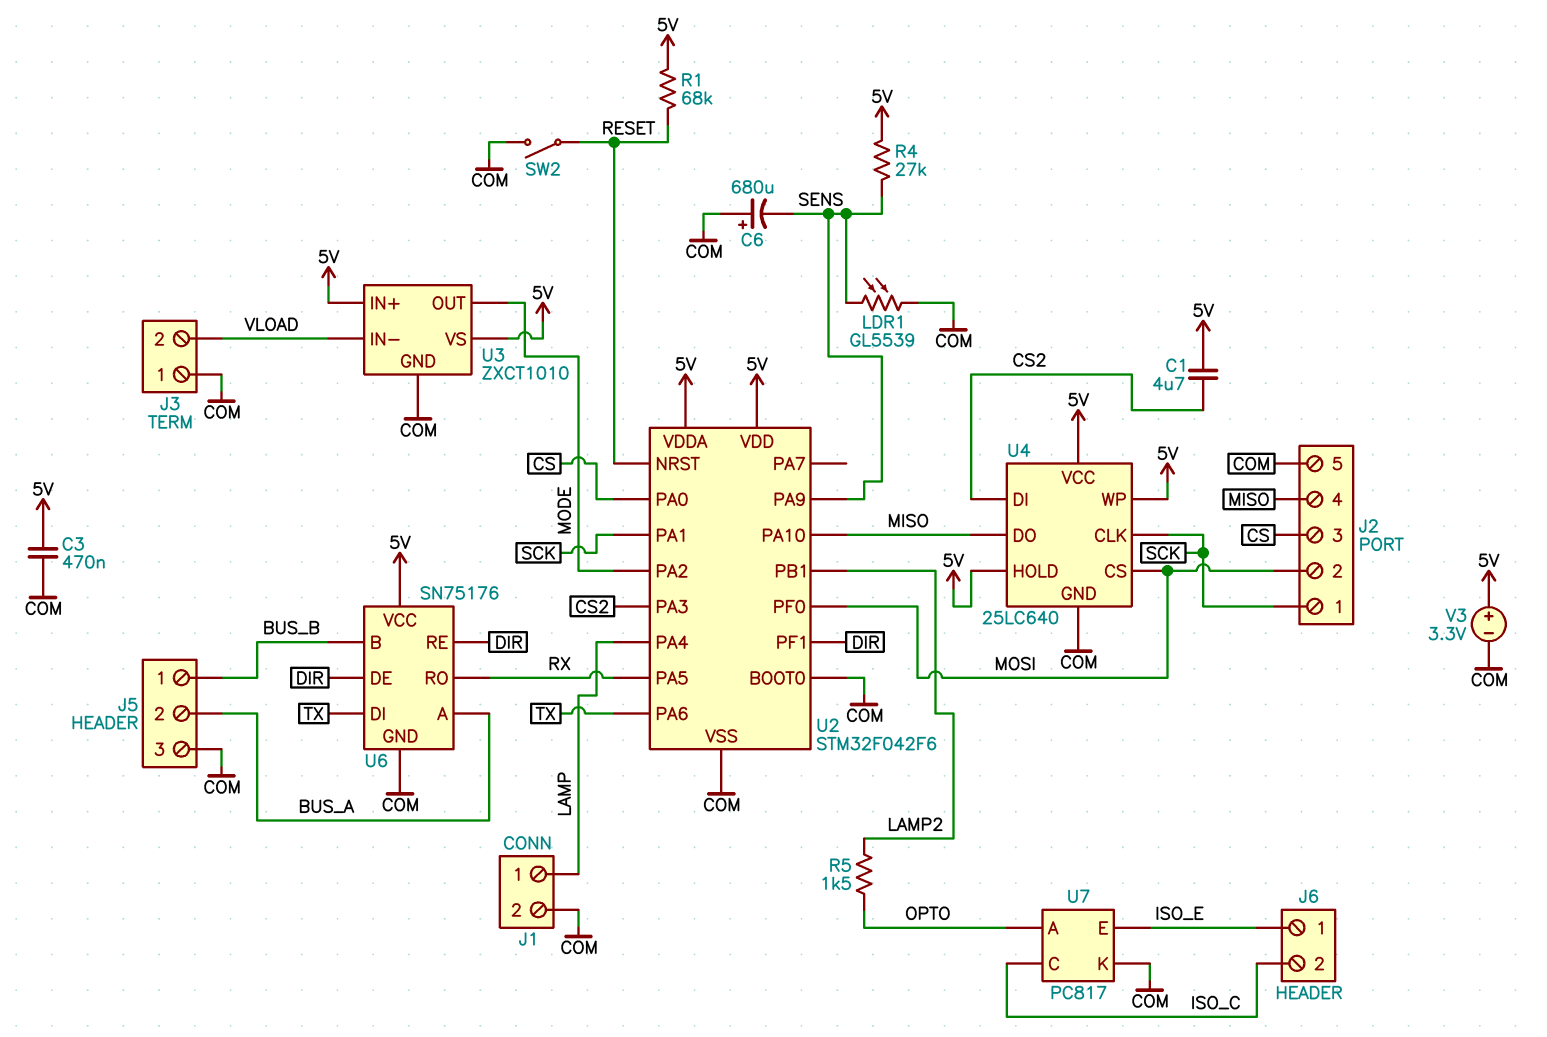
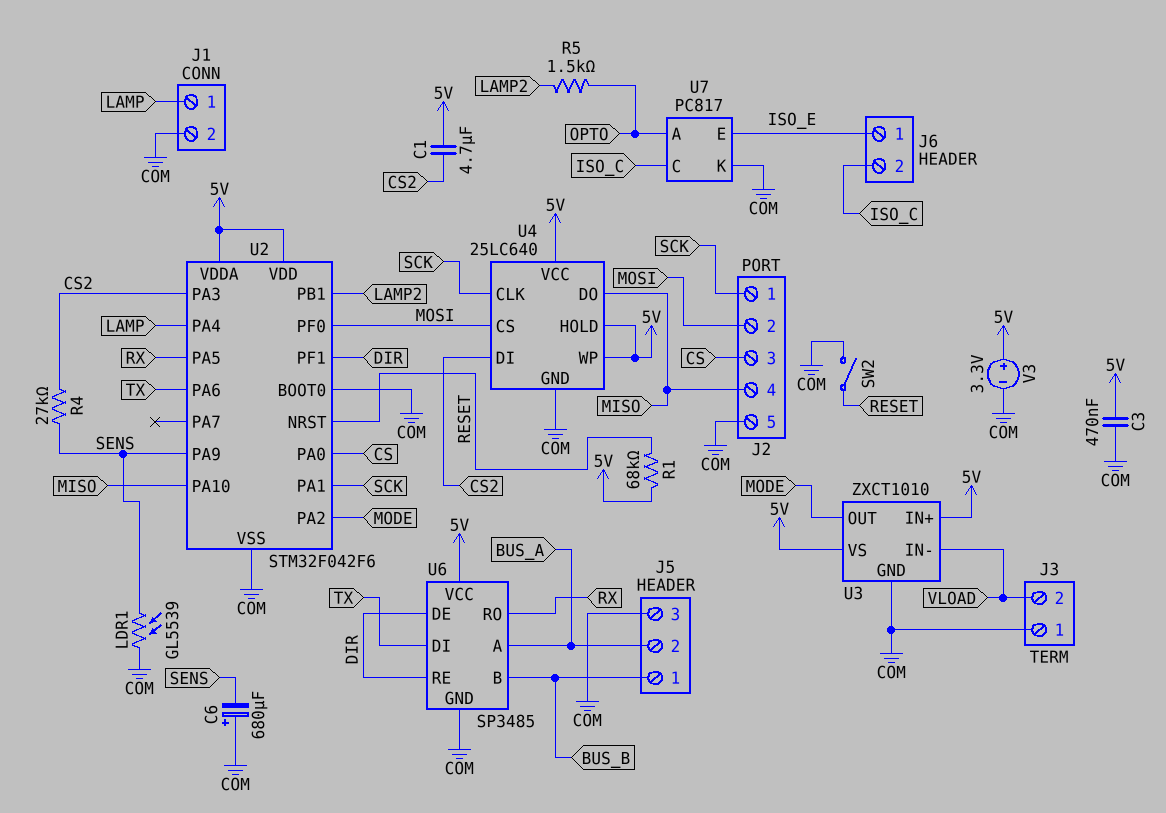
R4: 27k (5V, SENS) -> 27k (CS2, SENS)
U6: SN75176 -> SP3485

